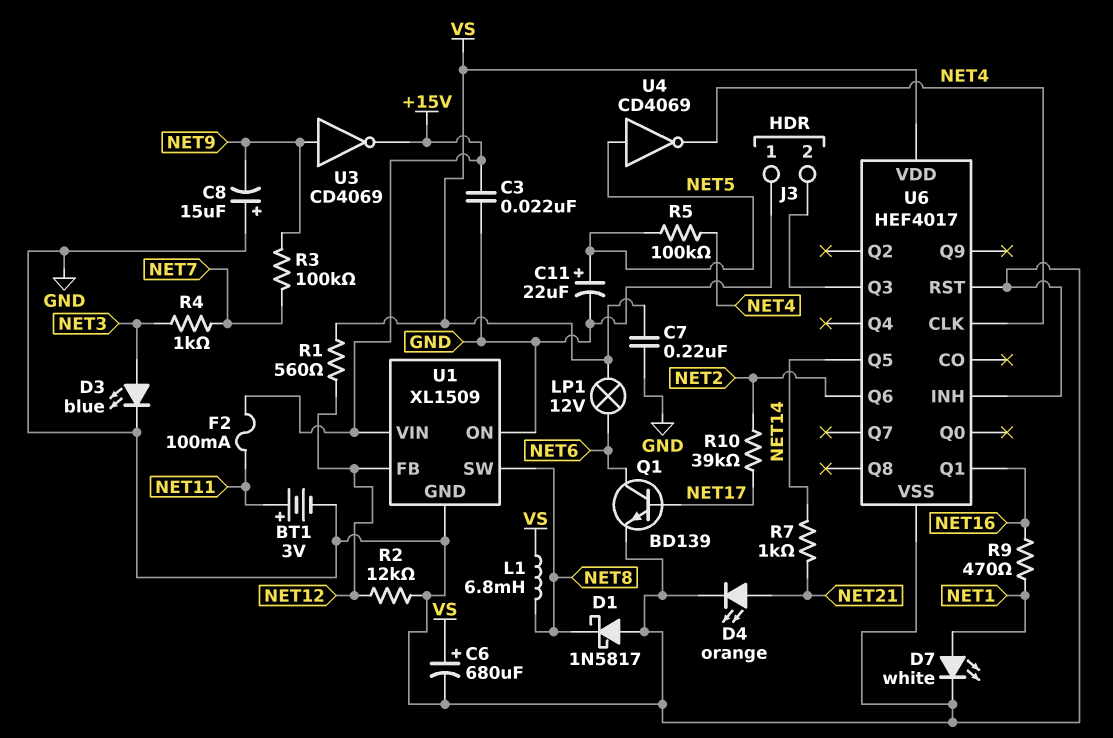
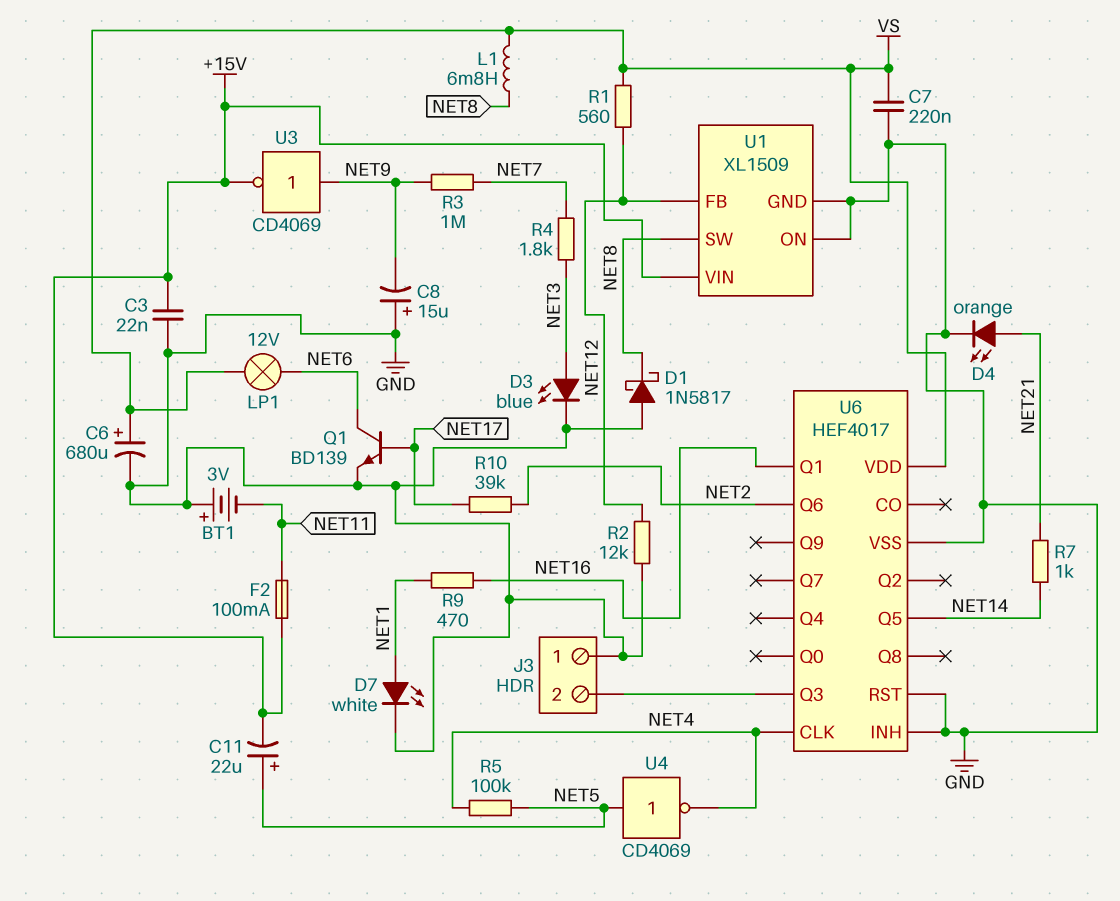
BT1: 3V (plus NET11, minus GND) -> 3V (plus GND, minus NET11)
C11: 22uF (plus NET5, minus GND) -> 22uF (plus NET5, minus +15V)
R3: 100k (NET7, NET9) -> 1M (NET7, NET9)
R4: 1k (NET3, NET7) -> 1.8k (NET3, NET7)

